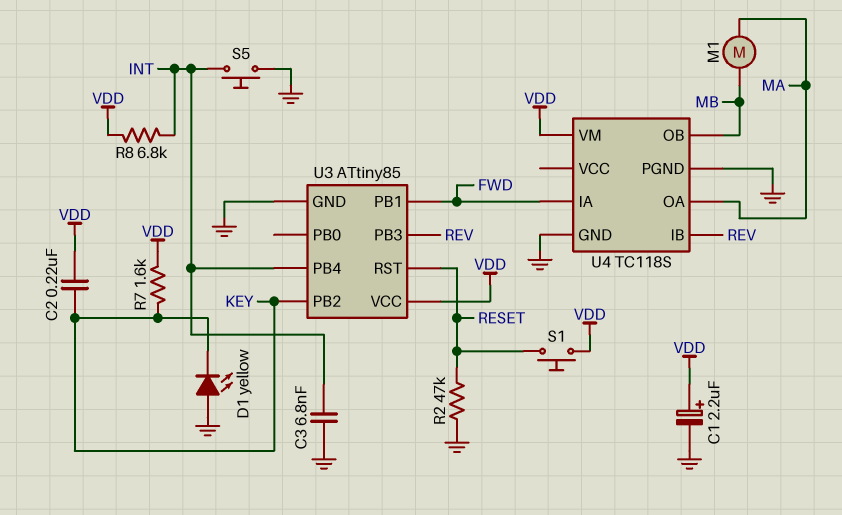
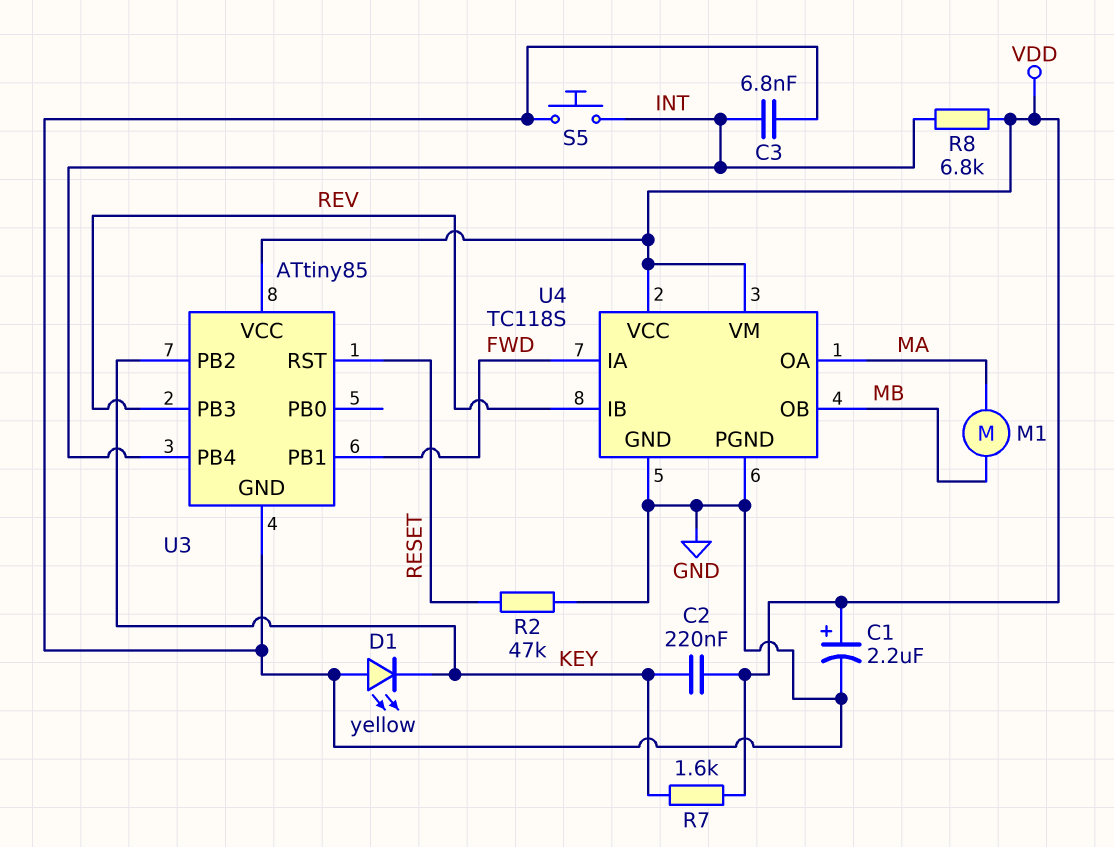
S1: button (RESET, VDD) -> none
U4 pin VCC: none -> VDD

